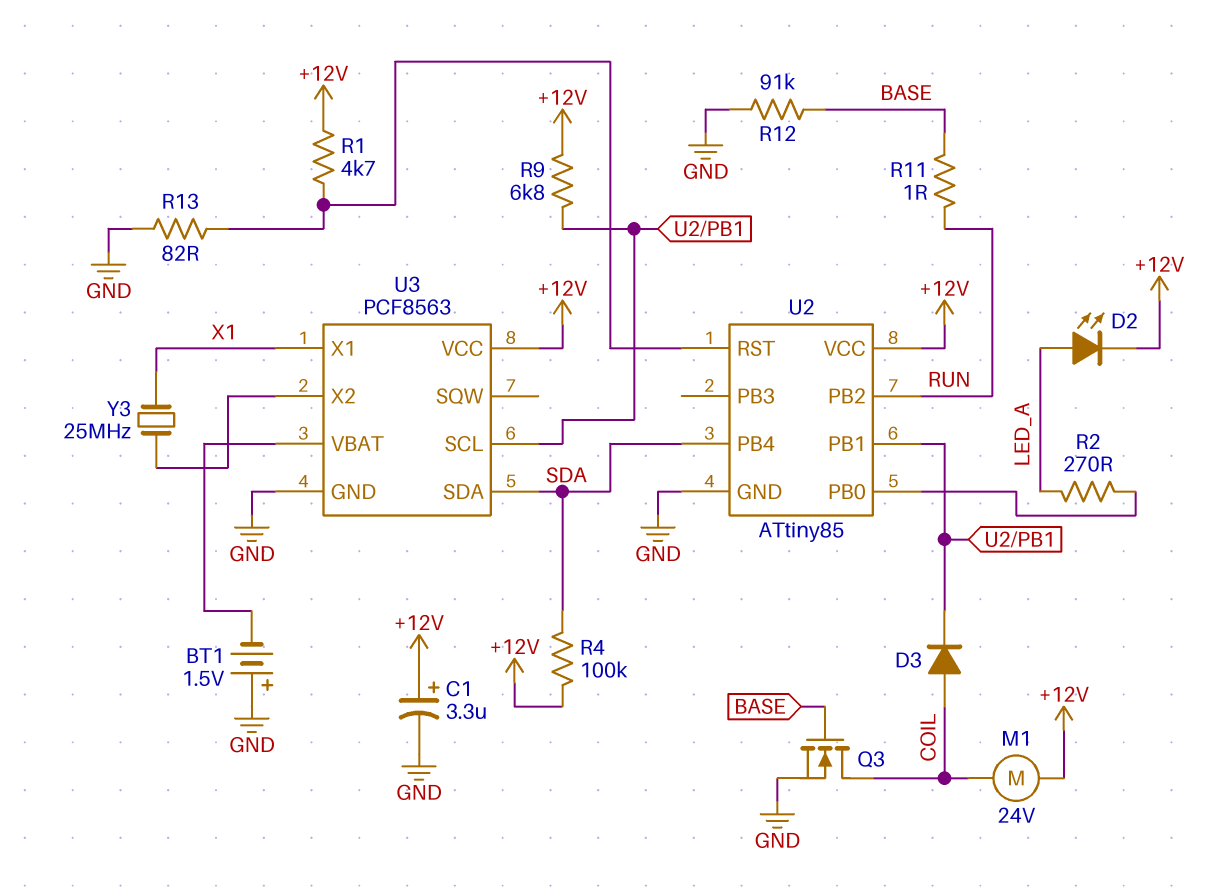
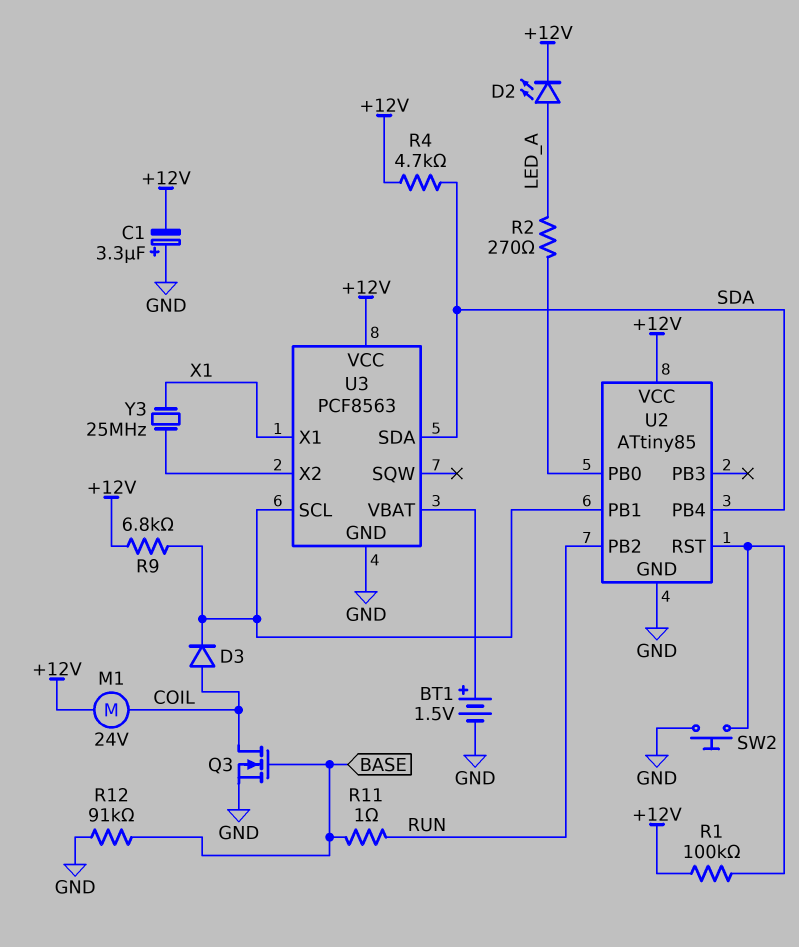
BT1: 1.5V (plus GND, minus U3/VBAT) -> 1.5V (plus U3/VBAT, minus GND)
C1: 3.3uF (plus +12V, minus GND) -> 3.3uF (plus GND, minus +12V)
R1: 4.7k (+12V, U2/RST) -> 100k (+12V, U2/RST)
R4: 100k (+12V, SDA) -> 4.7k (+12V, SDA)
R13: 82 (GND, U2/RST) -> none
SW2: none -> button (GND, U2/RST)

